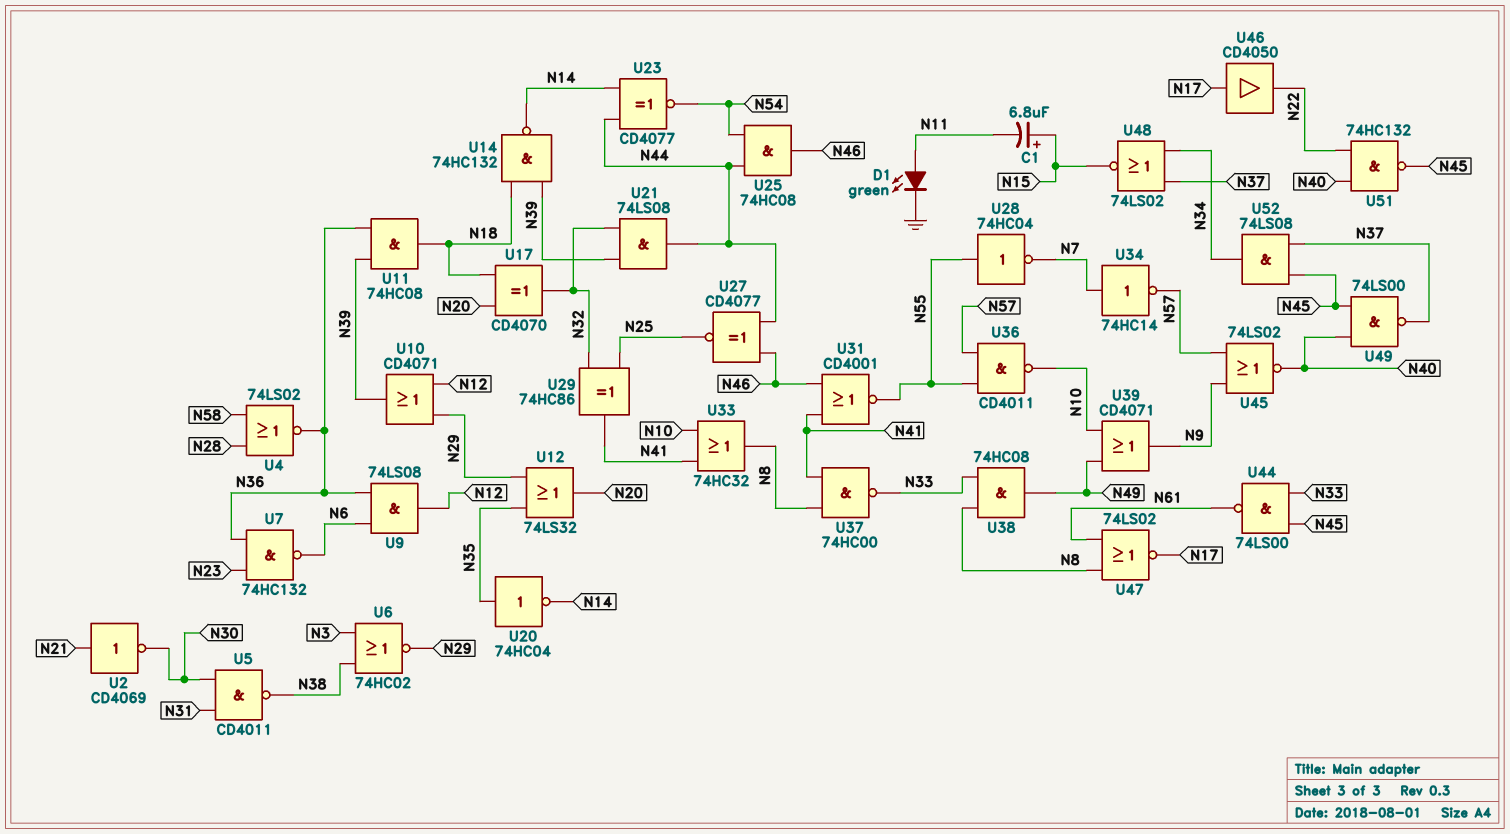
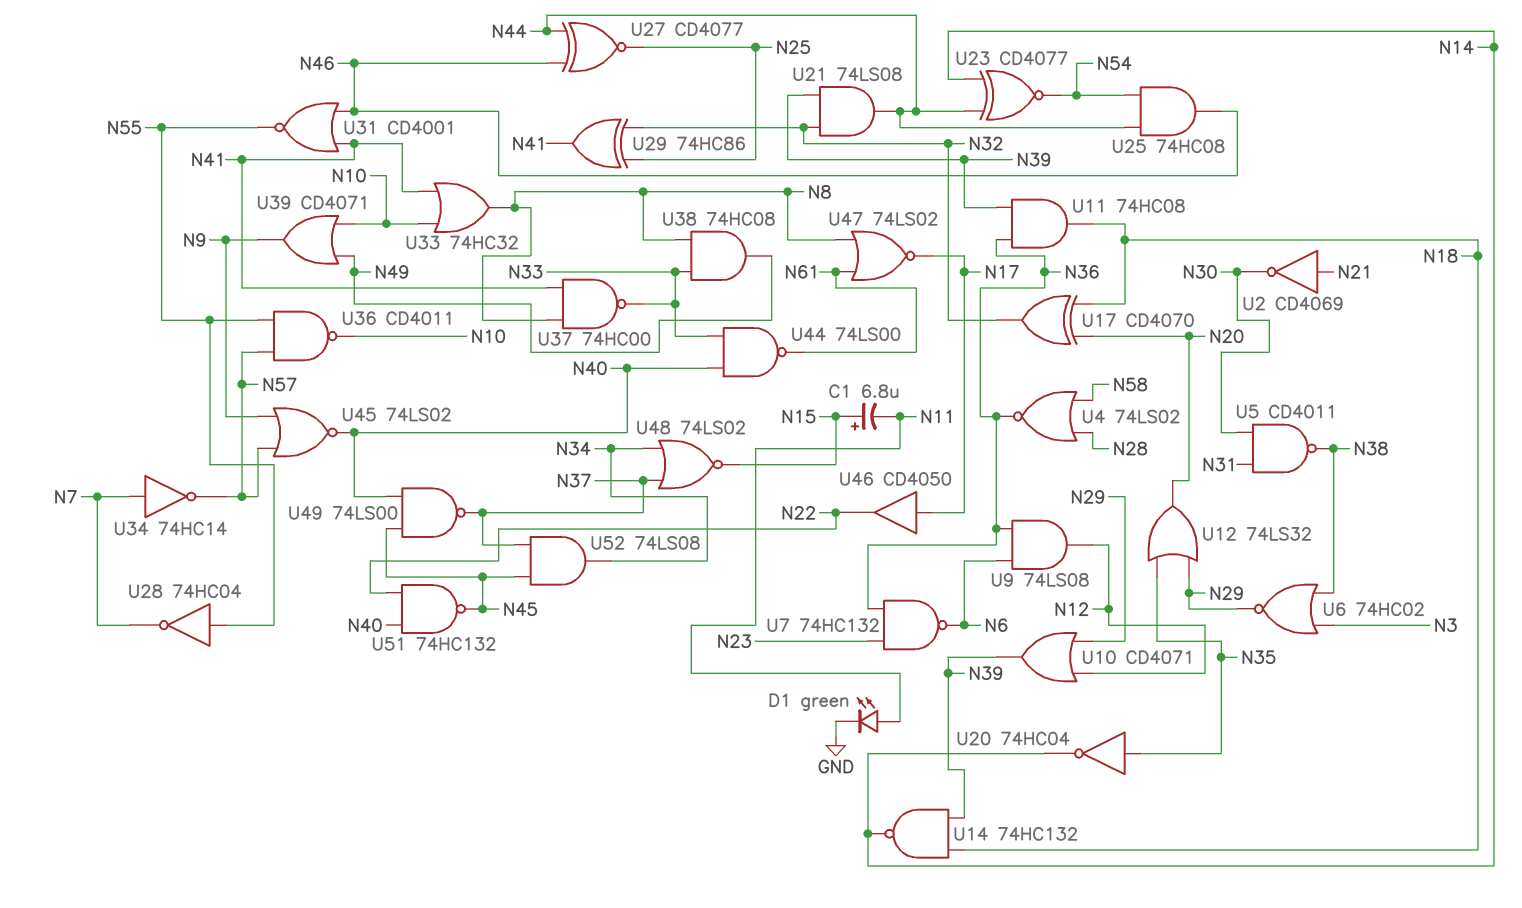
U44: NAND 74LS00 (in N33, in N45, out N61) -> NAND 74LS00 (in N33, in N40, out N61)

